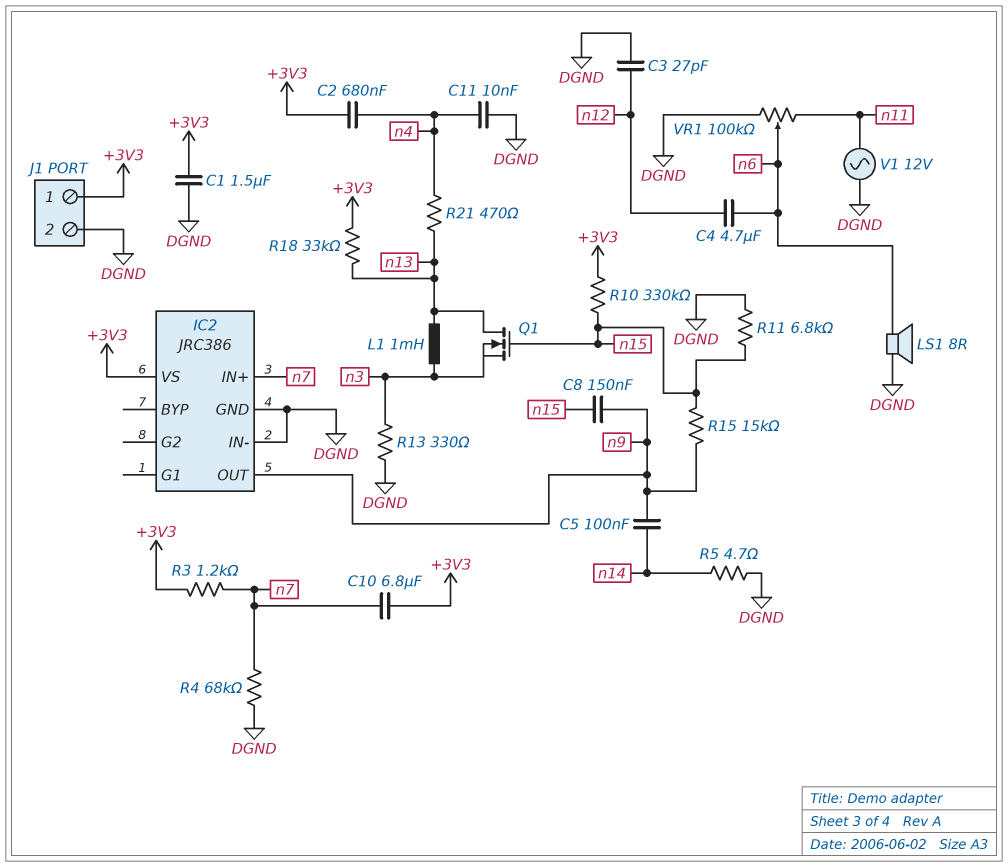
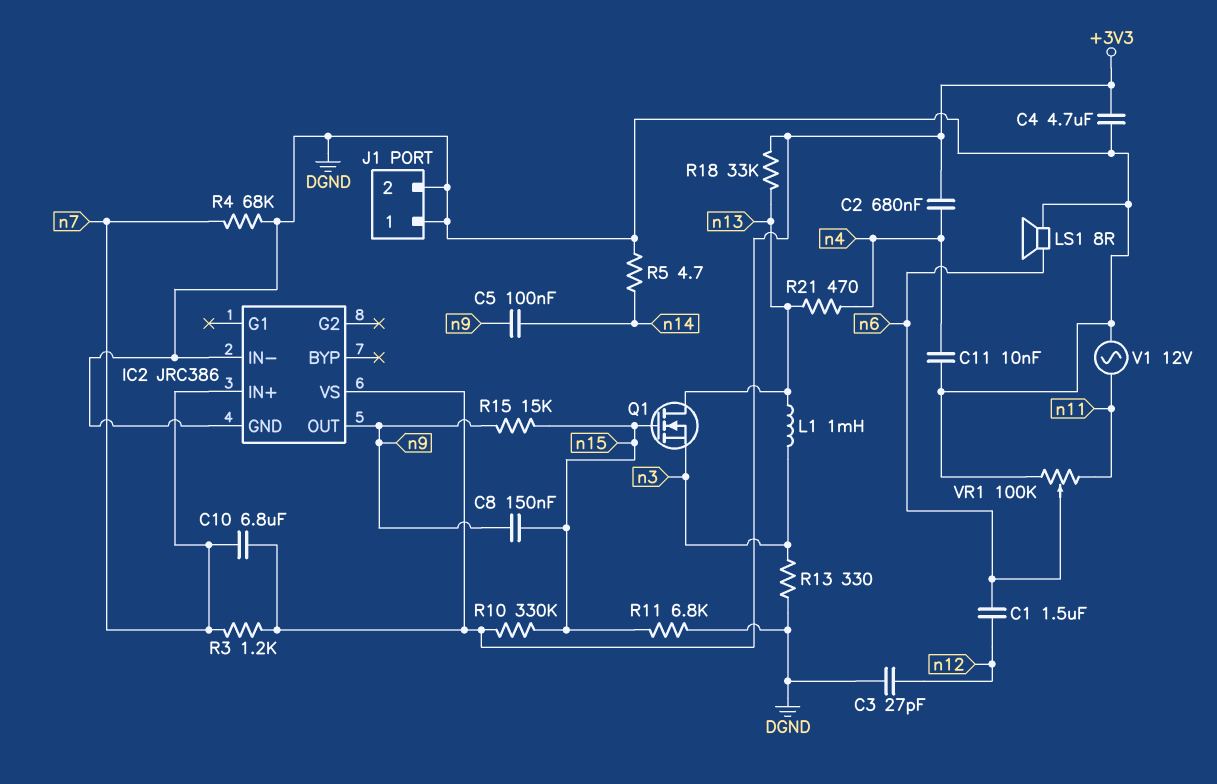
C1: 1.5uF (+3V3, DGND) -> 1.5uF (n6, n12)
C4: 4.7uF (n6, n12) -> 4.7uF (+3V3, DGND)
J1 pin 1: +3V3 -> DGND

